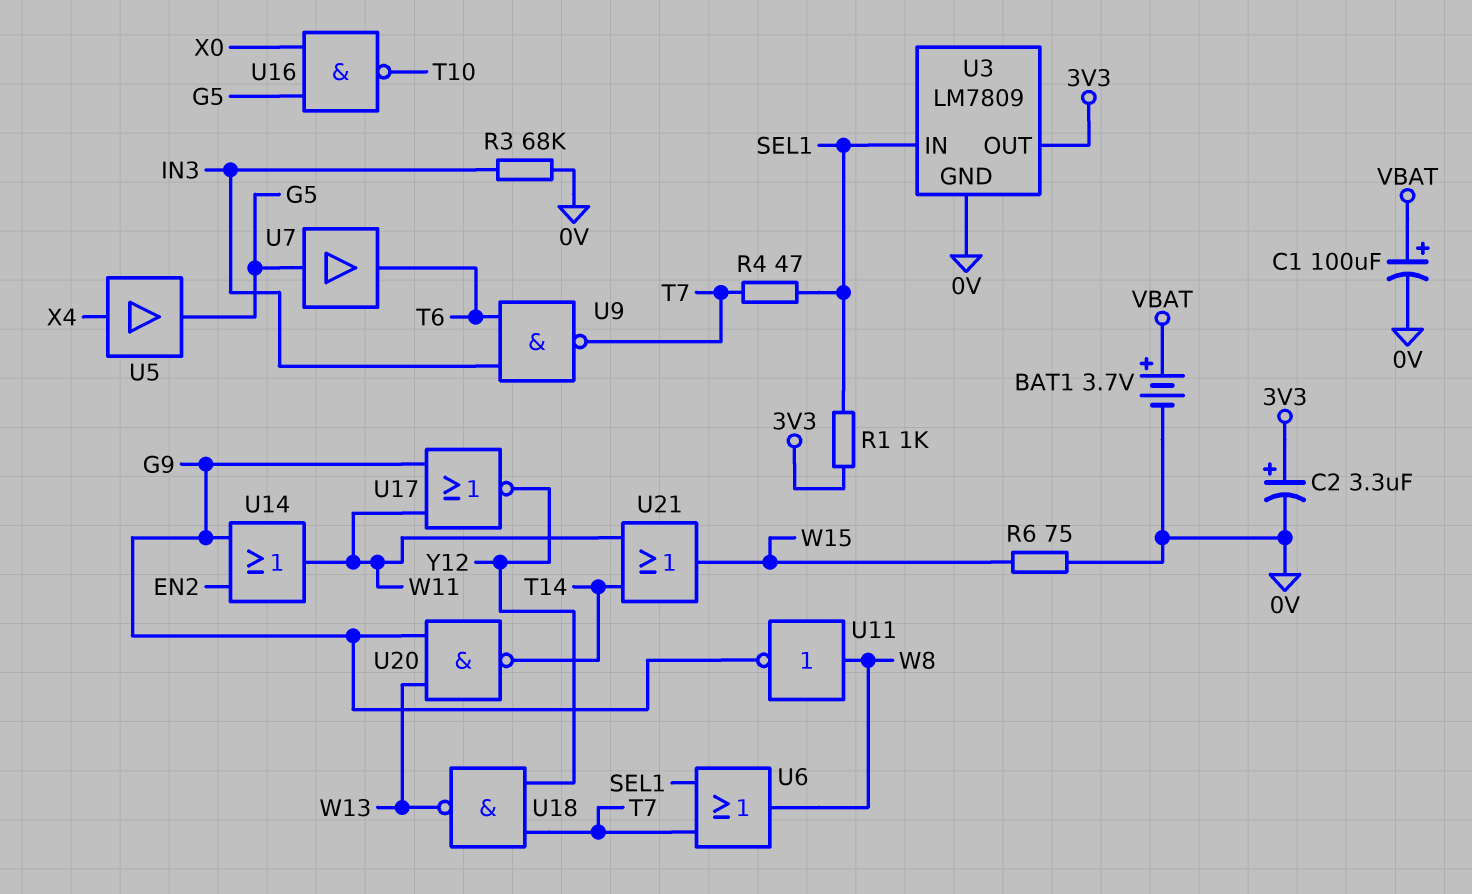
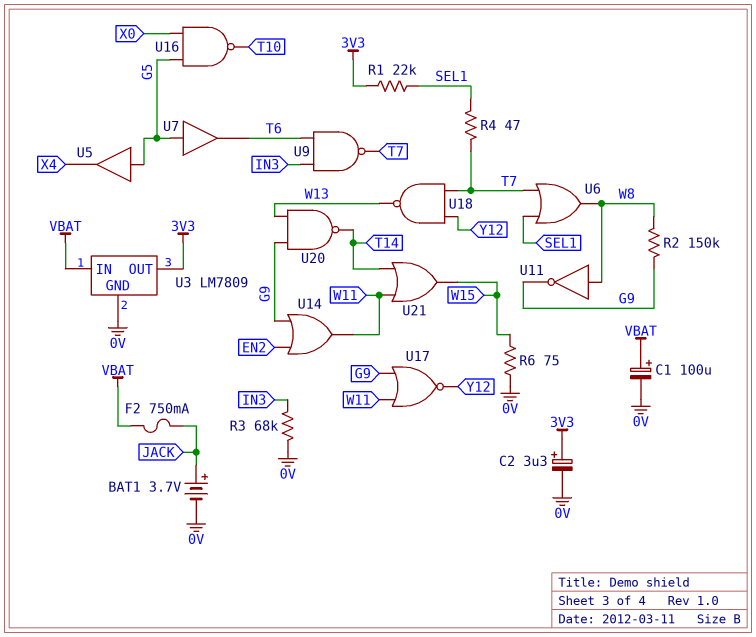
BAT1: 3.7V (plus VBAT, minus 0V) -> 3.7V (plus JACK, minus 0V)
F2: none -> 750mA (JACK, VBAT)
R1: 1k (3V3, SEL1) -> 22k (3V3, SEL1)
R2: none -> 150k (G9, W8)
U3 pin IN: SEL1 -> VBAT
U5: buffer (in X4, out G5) -> buffer (in G5, out X4)

